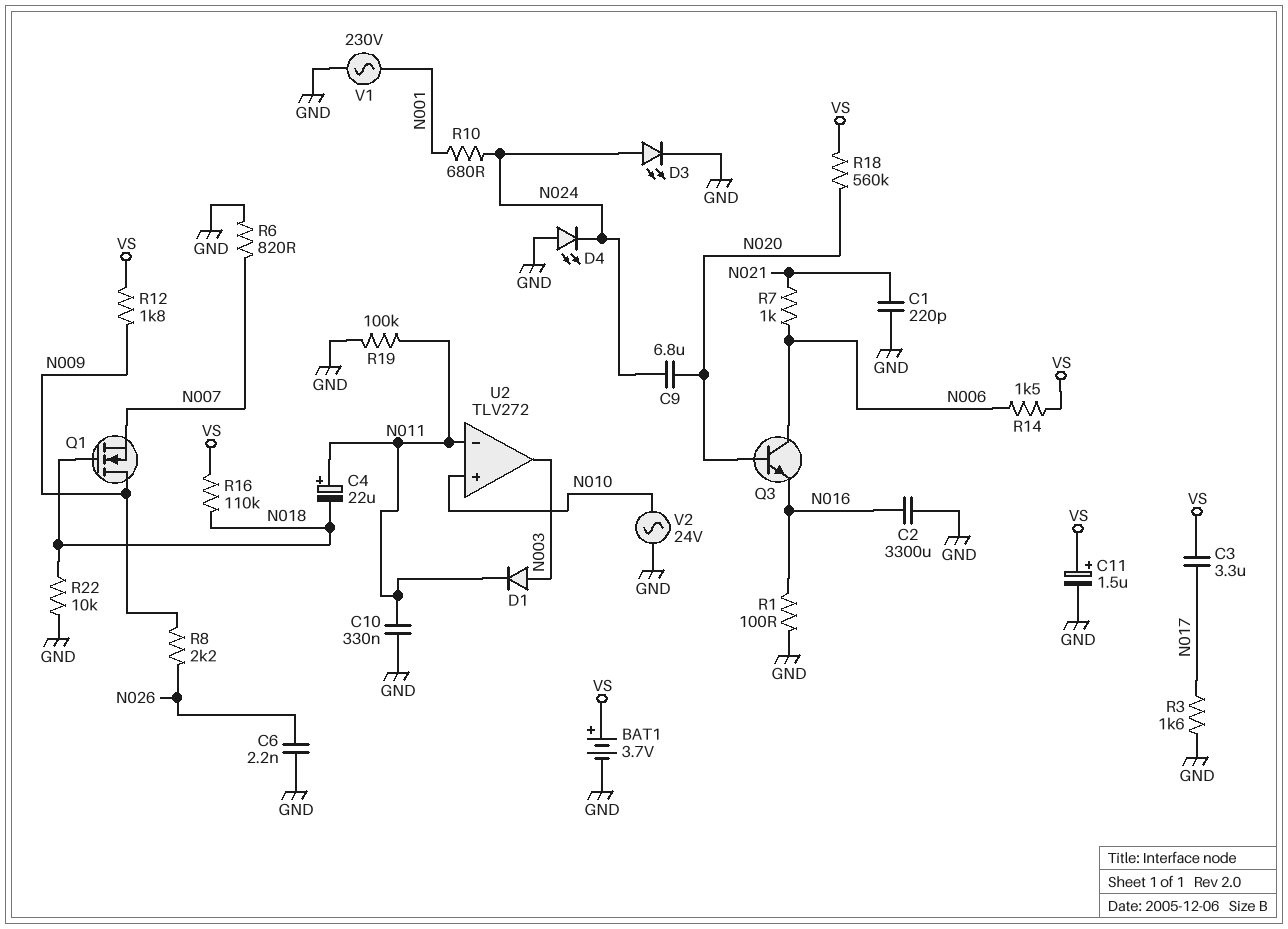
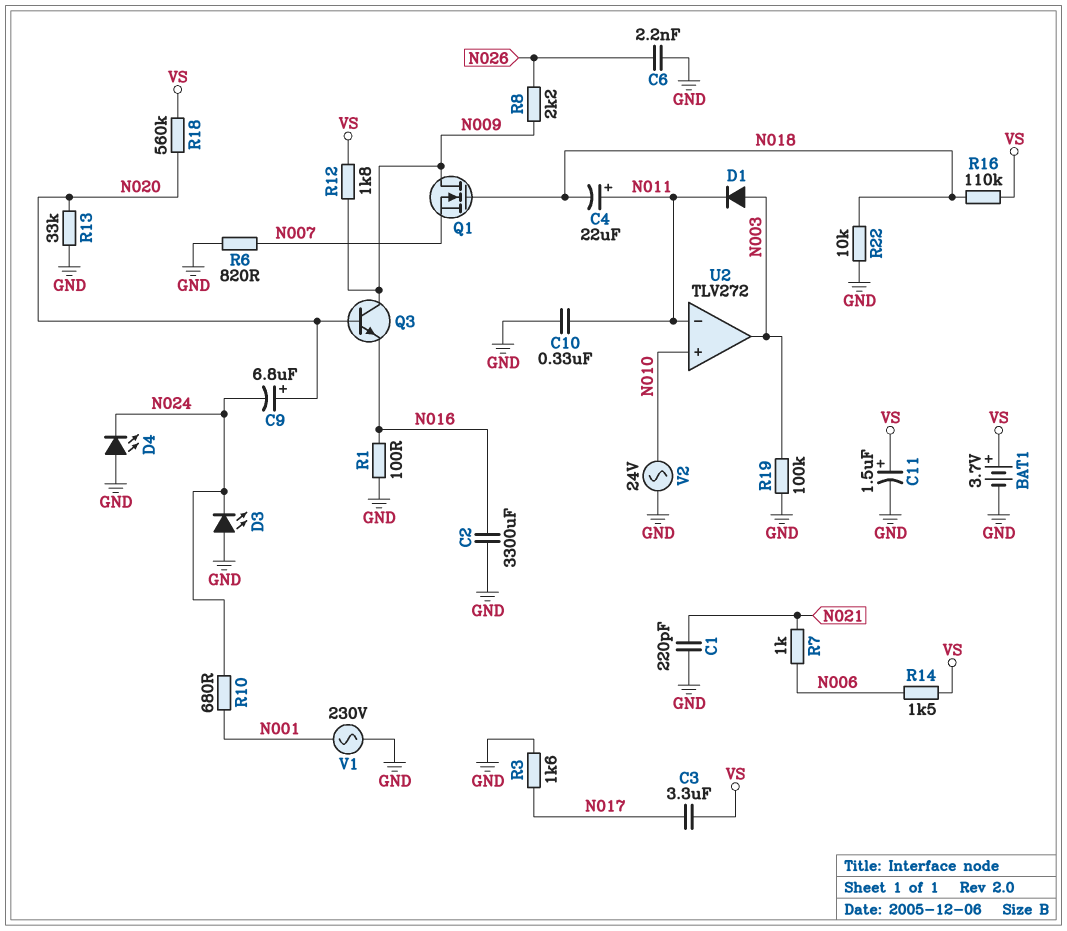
C9: 6.8uF (N020, N024) -> 6.8uF (plus N020, minus N024)
D3: LED (A N024, K GND) -> LED (A GND, K N024)
Q3: NPN (B N020, C N006, E N016) -> NPN (B N020, C N009, E N016)
R13: none -> 33k (GND, N020)
R19: 100k (GND, N011) -> 100k (GND, N003)

